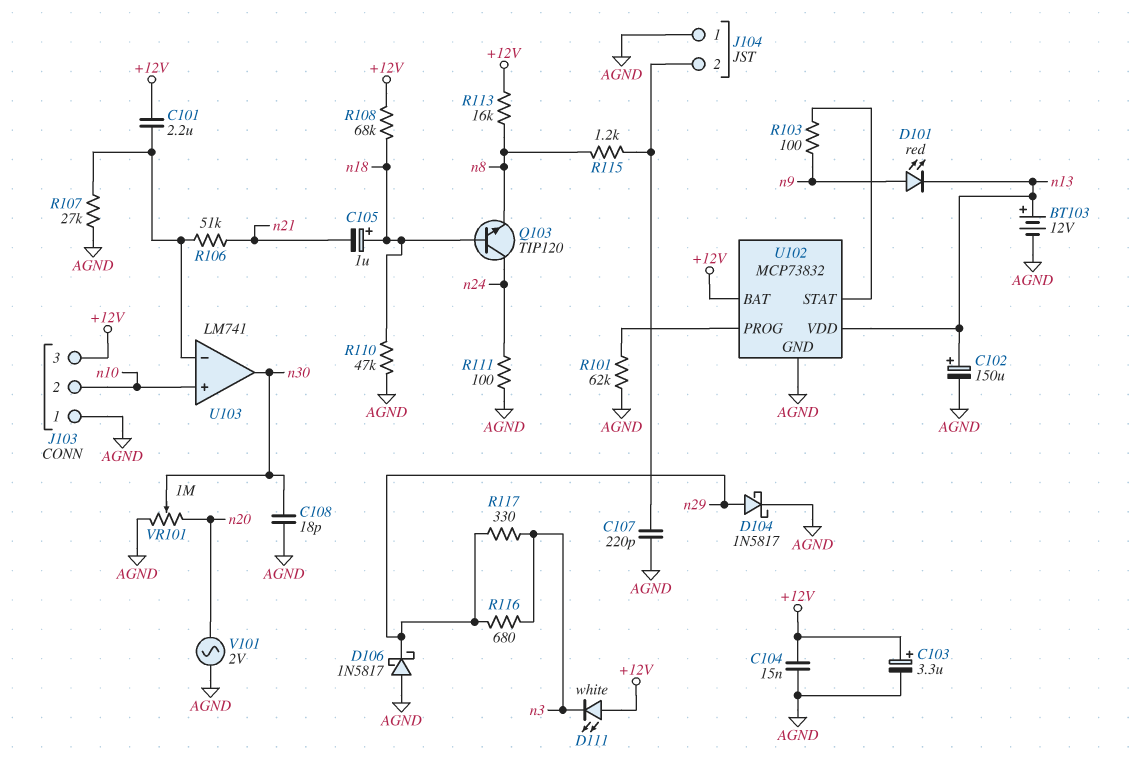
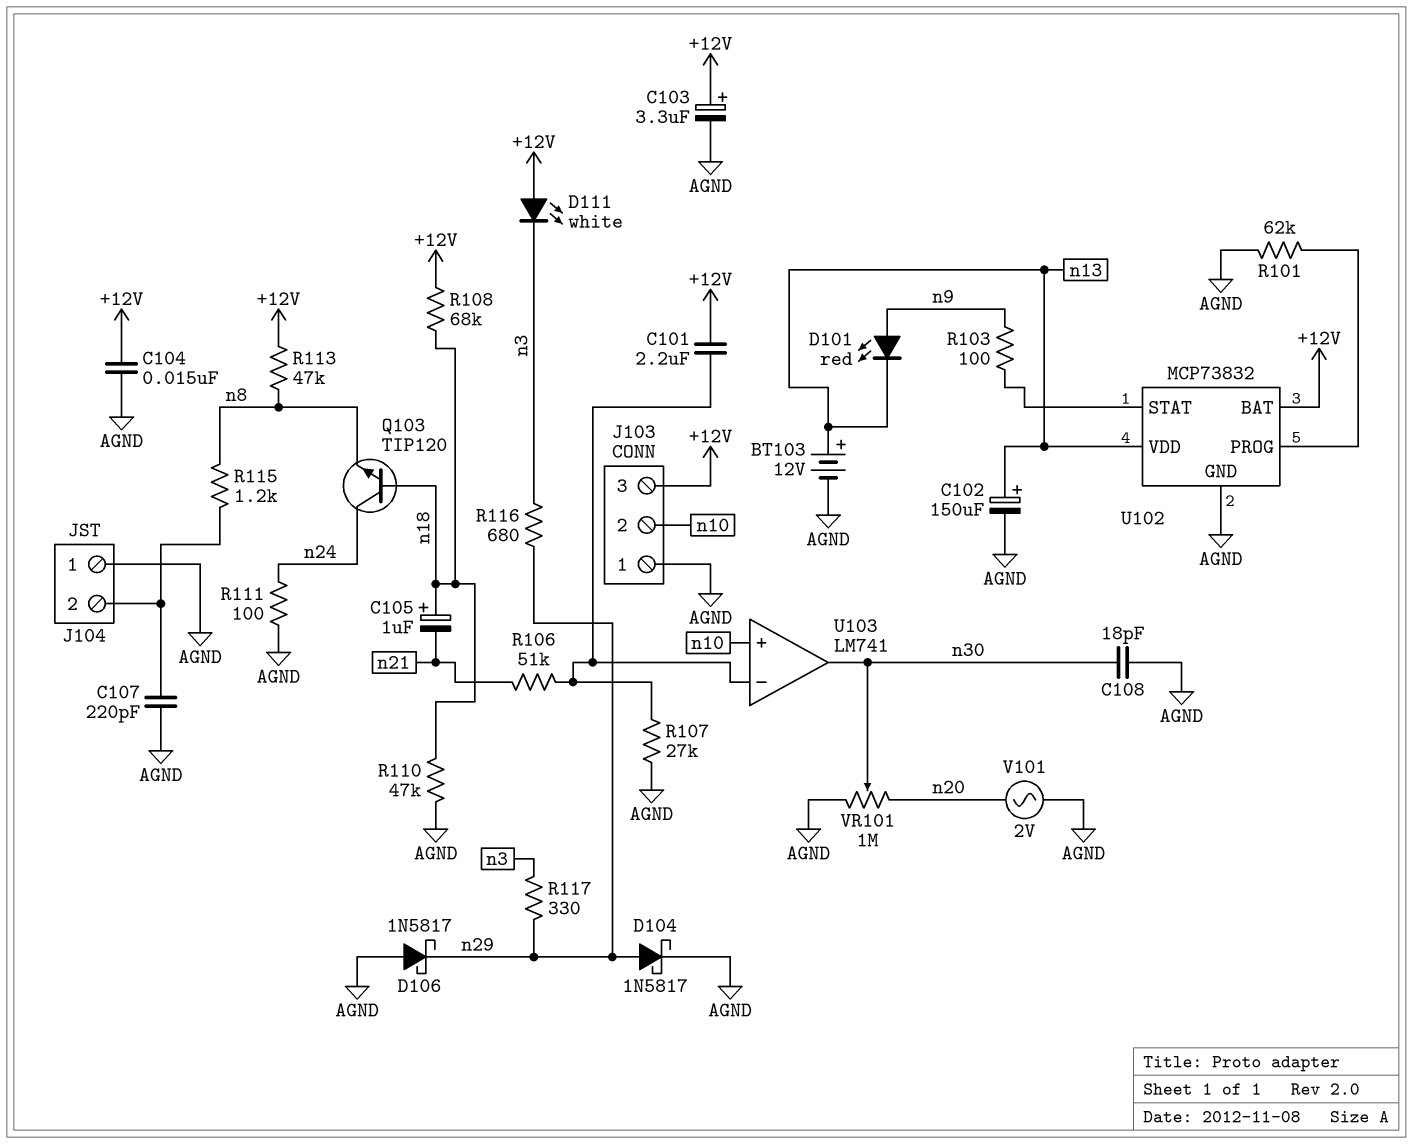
R113: 16k (+12V, n8) -> 47k (+12V, n8)

